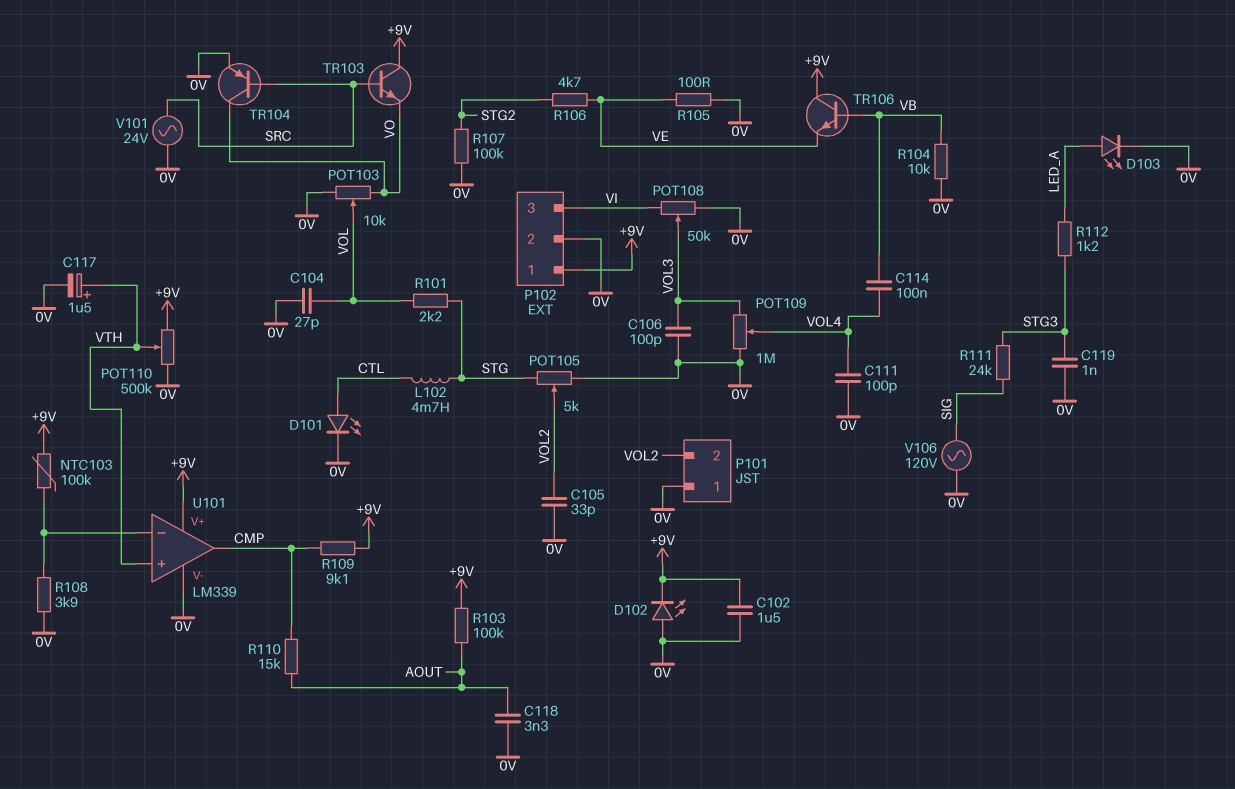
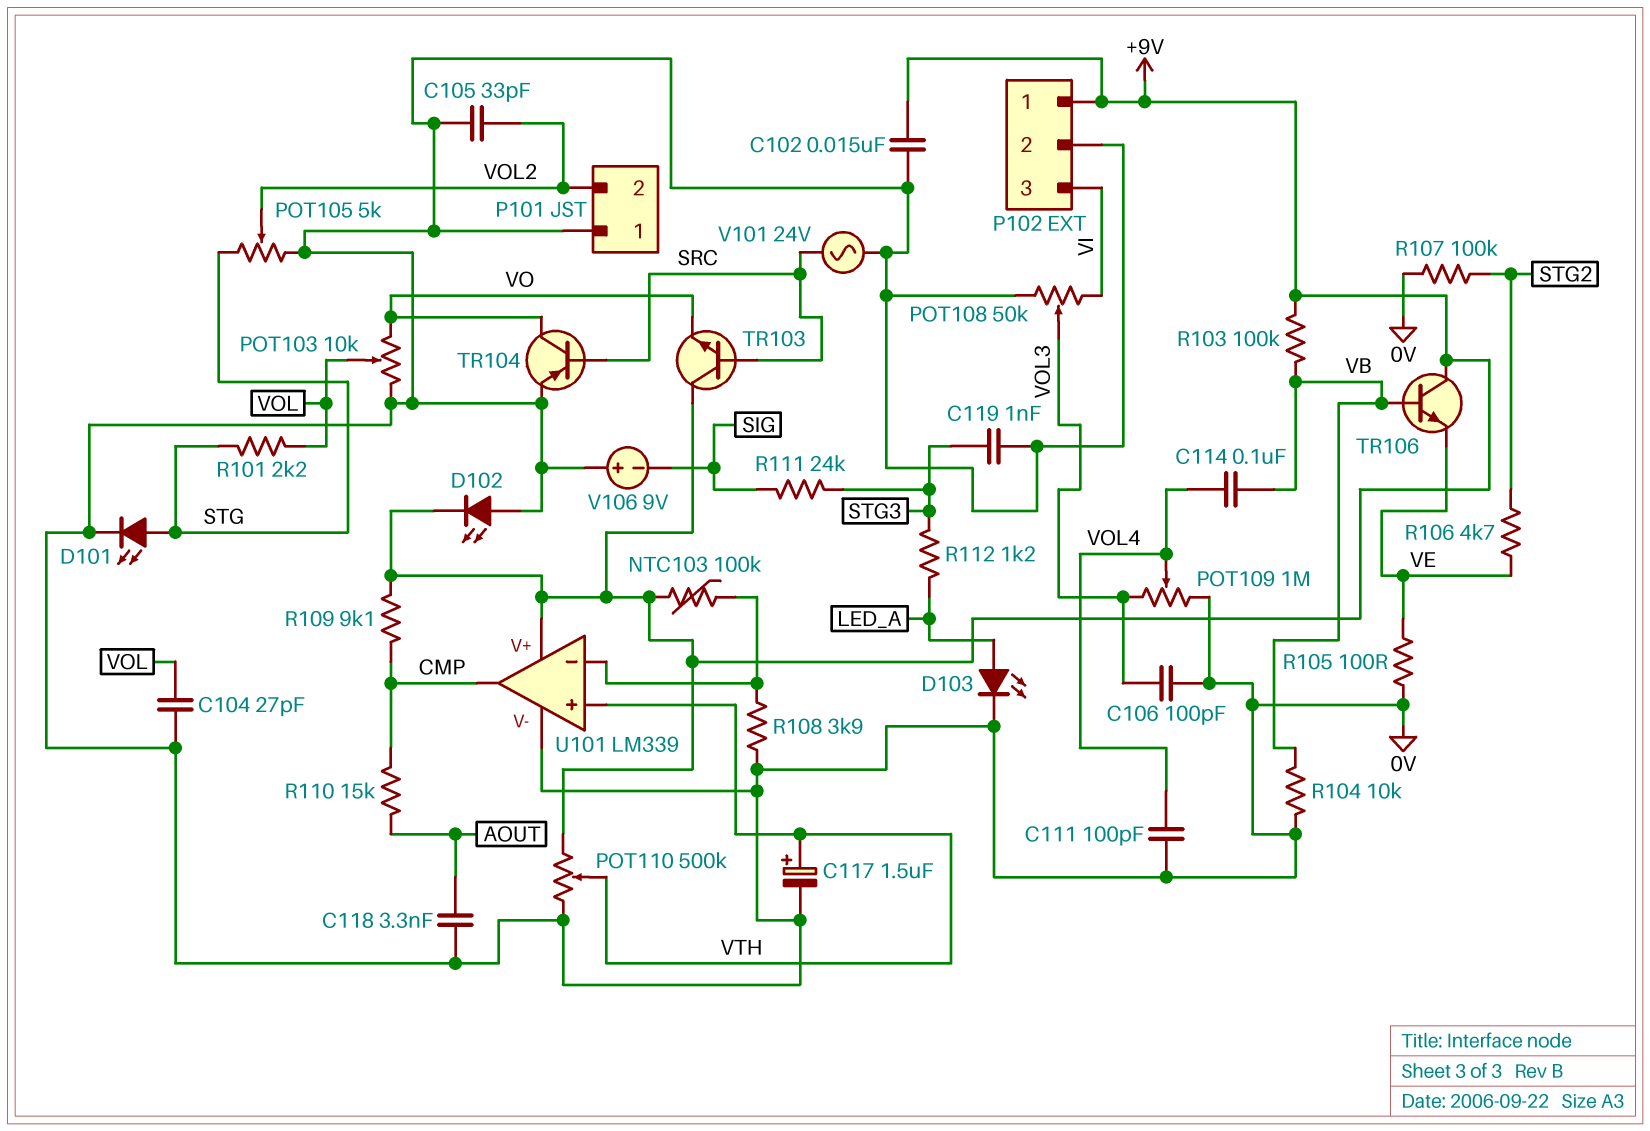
C102: 1.5uF (+9V, 0V) -> 15nF (+9V, 0V)
D101: LED (A CTL, K 0V) -> LED (A STG, K 0V)
L102: 4.7mH (CTL, STG) -> none
R103: 100k (+9V, AOUT) -> 100k (+9V, VB)
V106: AC 120V (0V, SIG) -> 9V (plus 0V, minus SIG)

